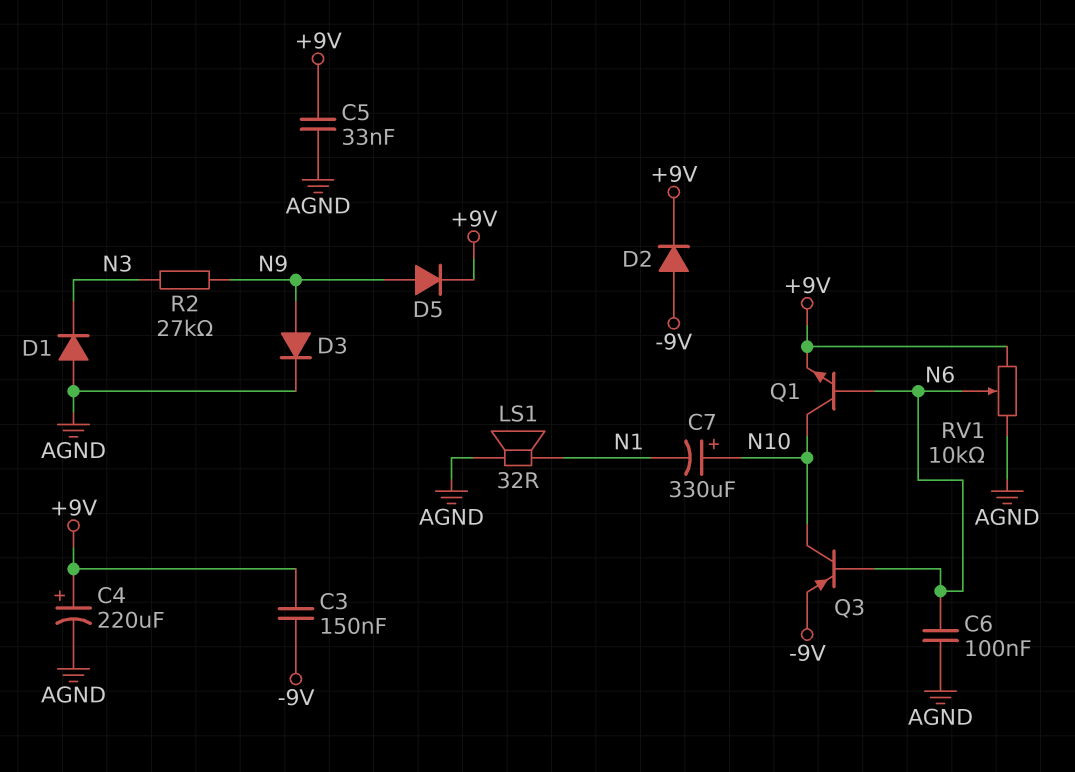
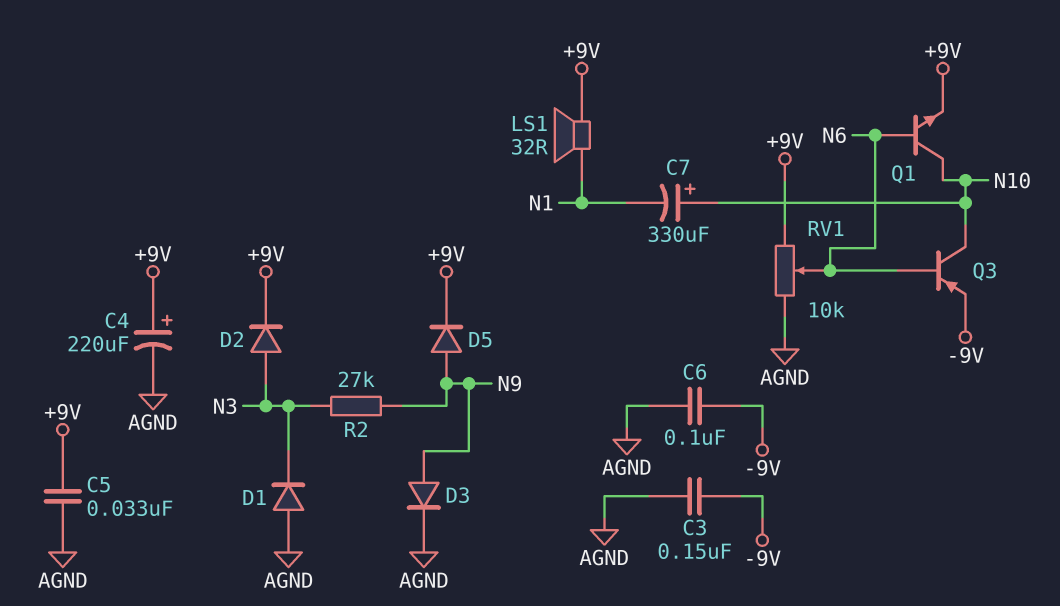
C3: 150nF (+9V, -9V) -> 150nF (-9V, AGND)
C6: 100nF (AGND, N6) -> 100nF (-9V, AGND)
D2: diode (A -9V, K +9V) -> diode (A N3, K +9V)
LS1: speaker 32R (AGND, N1) -> speaker 32R (+9V, N1)

